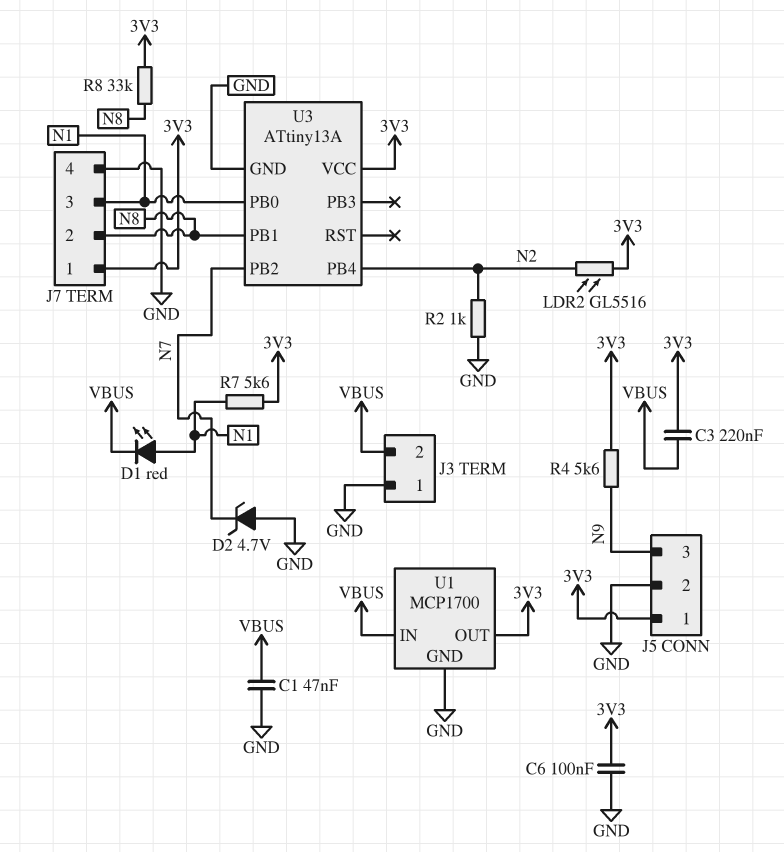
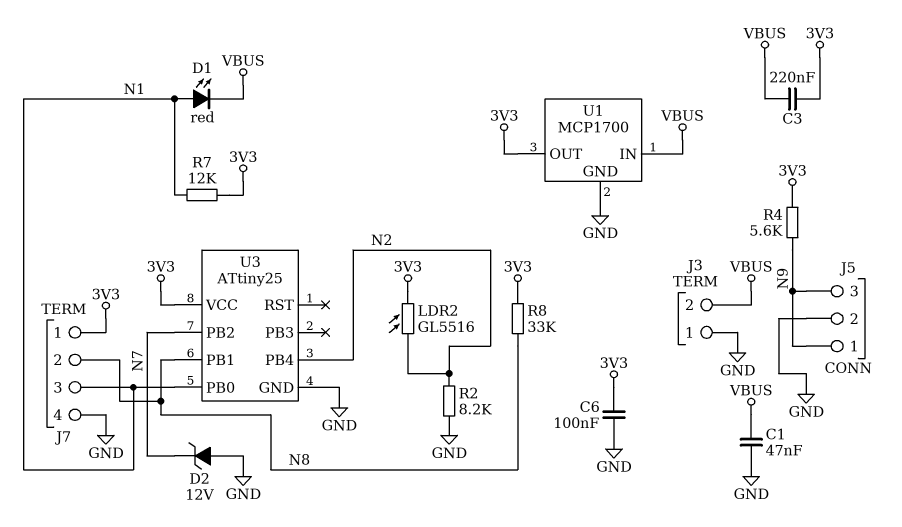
D2: zener 4.7V (A GND, K N7) -> zener 12V (A GND, K N7)
J5 pin 1: 3V3 -> N9
R2: 1k (GND, N2) -> 8.2k (GND, N2)
R7: 5.6k (3V3, N1) -> 12k (3V3, N1)
U3: ATtiny13A -> ATtiny25

